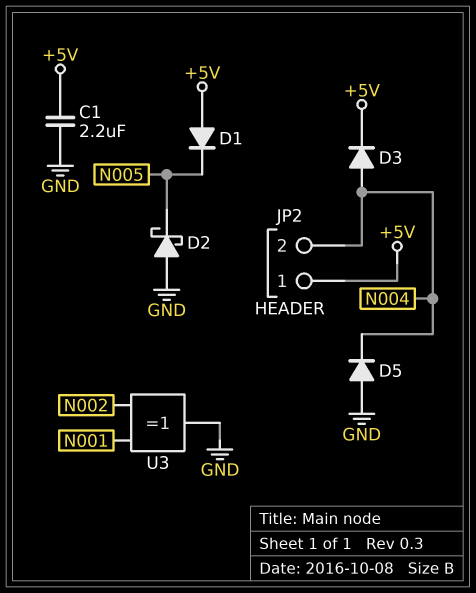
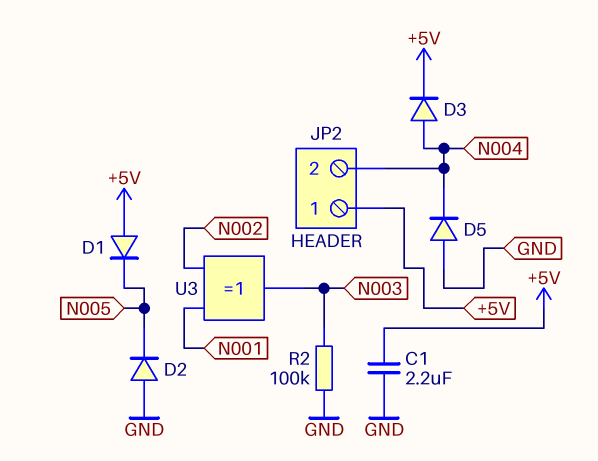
D2: schottky (A GND, K N005) -> diode (A GND, K N005)
R2: none -> 100k (GND, N003)
U3: XOR (in N001, in N002, out GND) -> XOR (in N001, in N002, out N003)

